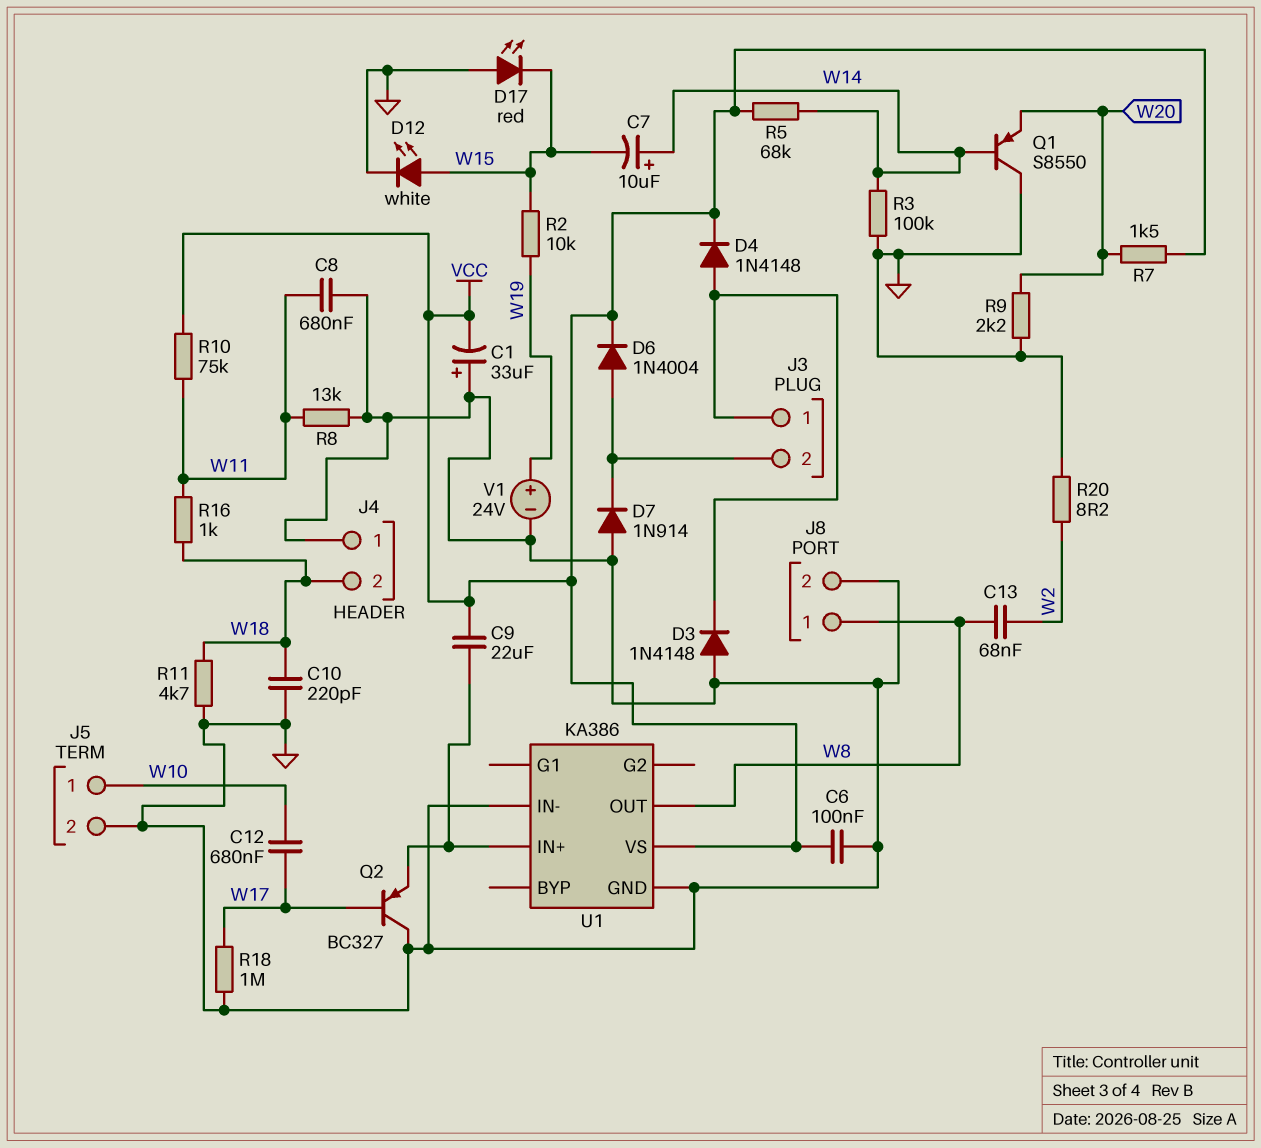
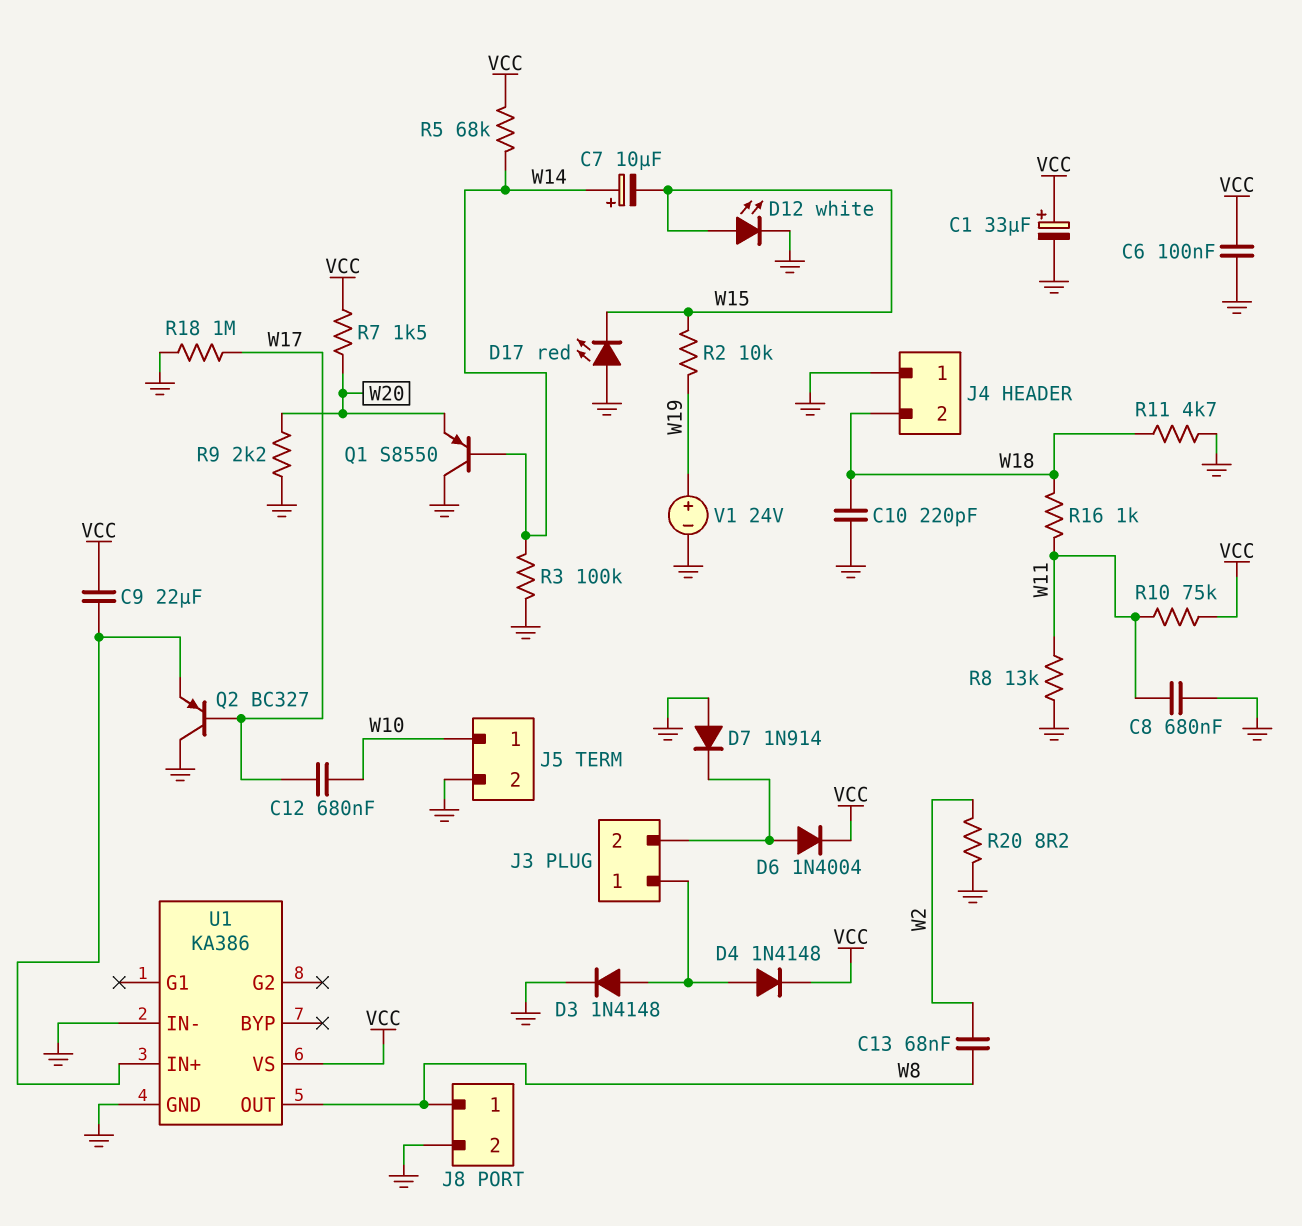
C1: 33uF (plus GND, minus VCC) -> 33uF (plus VCC, minus GND)
D3: diode 1N4148 (A GND, K J3/1) -> diode 1N4148 (A J3/1, K GND)

